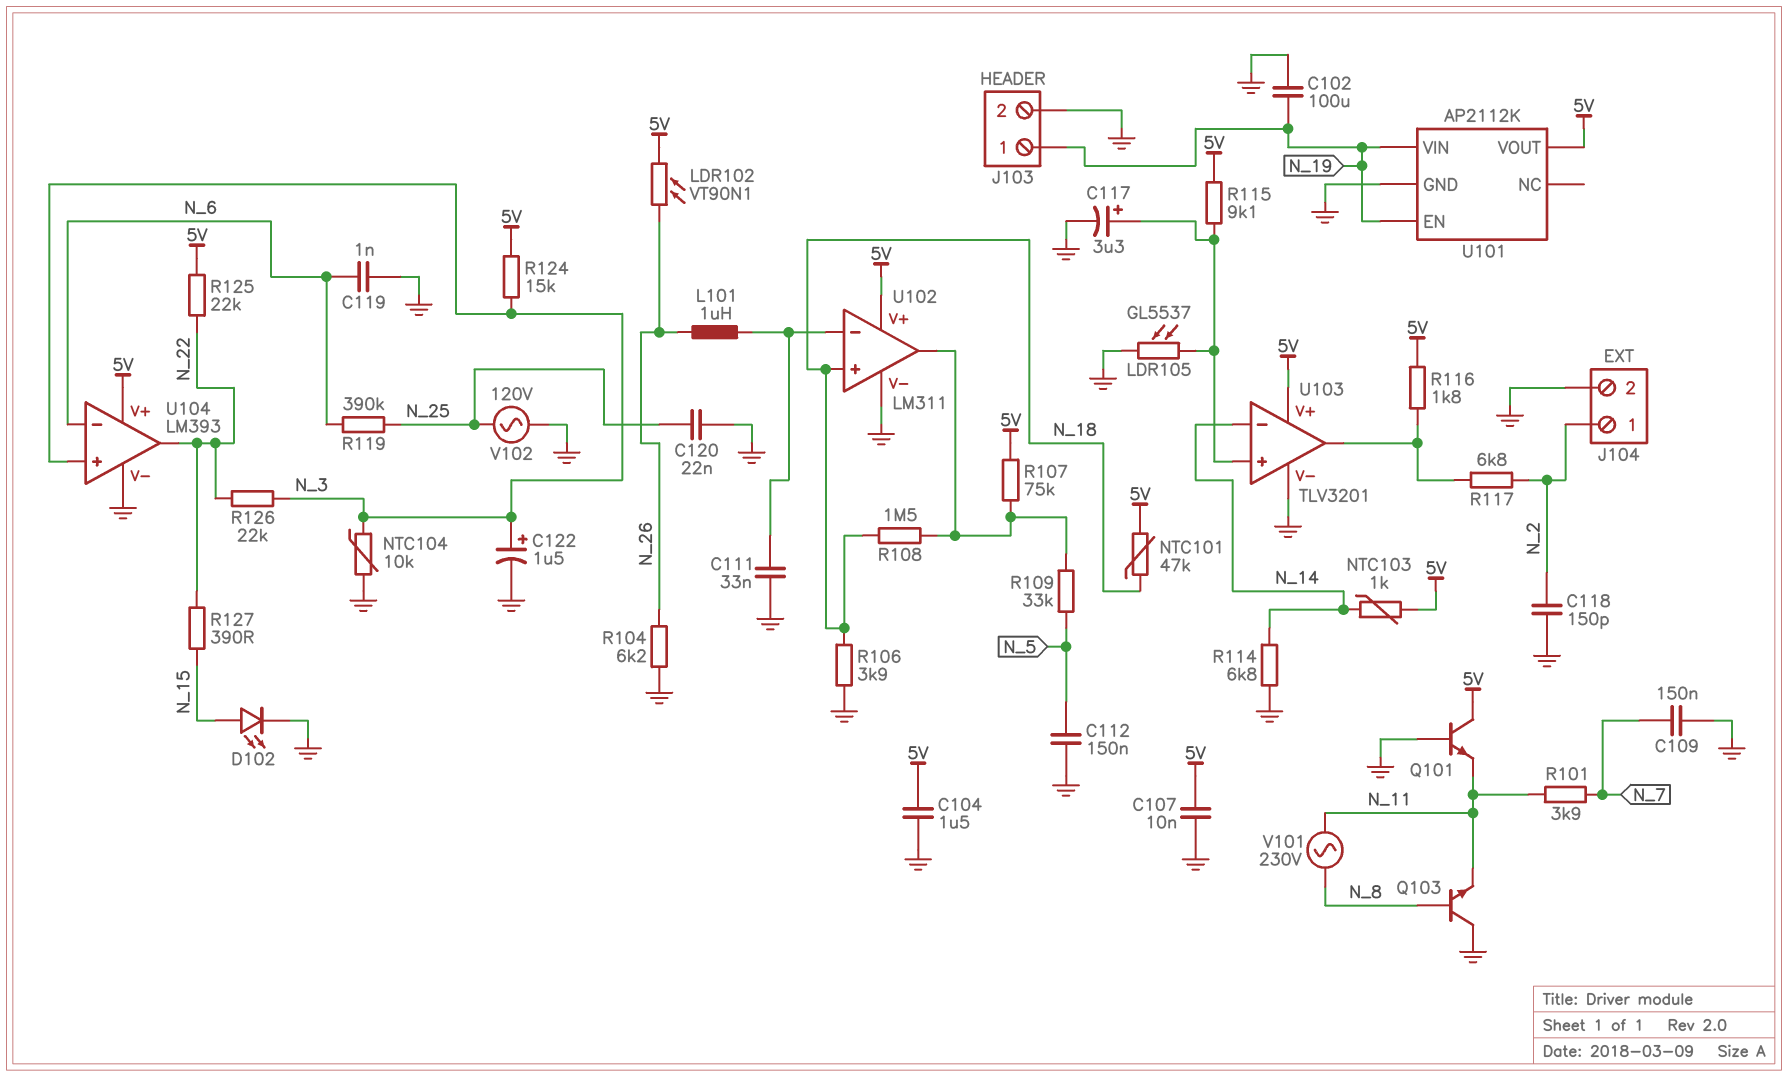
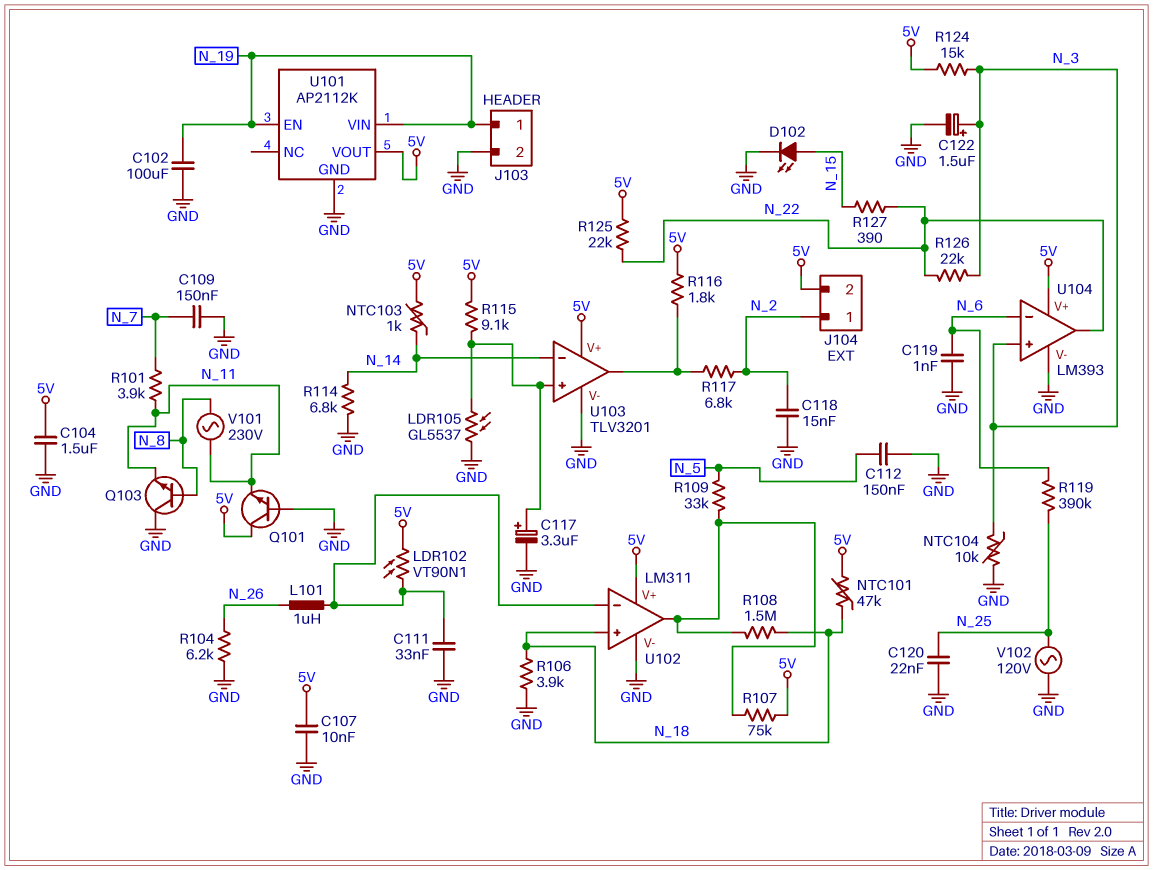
C118: 150pF (GND, N_2) -> 15nF (GND, N_2)
J104 pin 2: GND -> 5V
LDR102: VT90N1 (5V, N_26) -> VT90N1 (5V, U102/in-)

